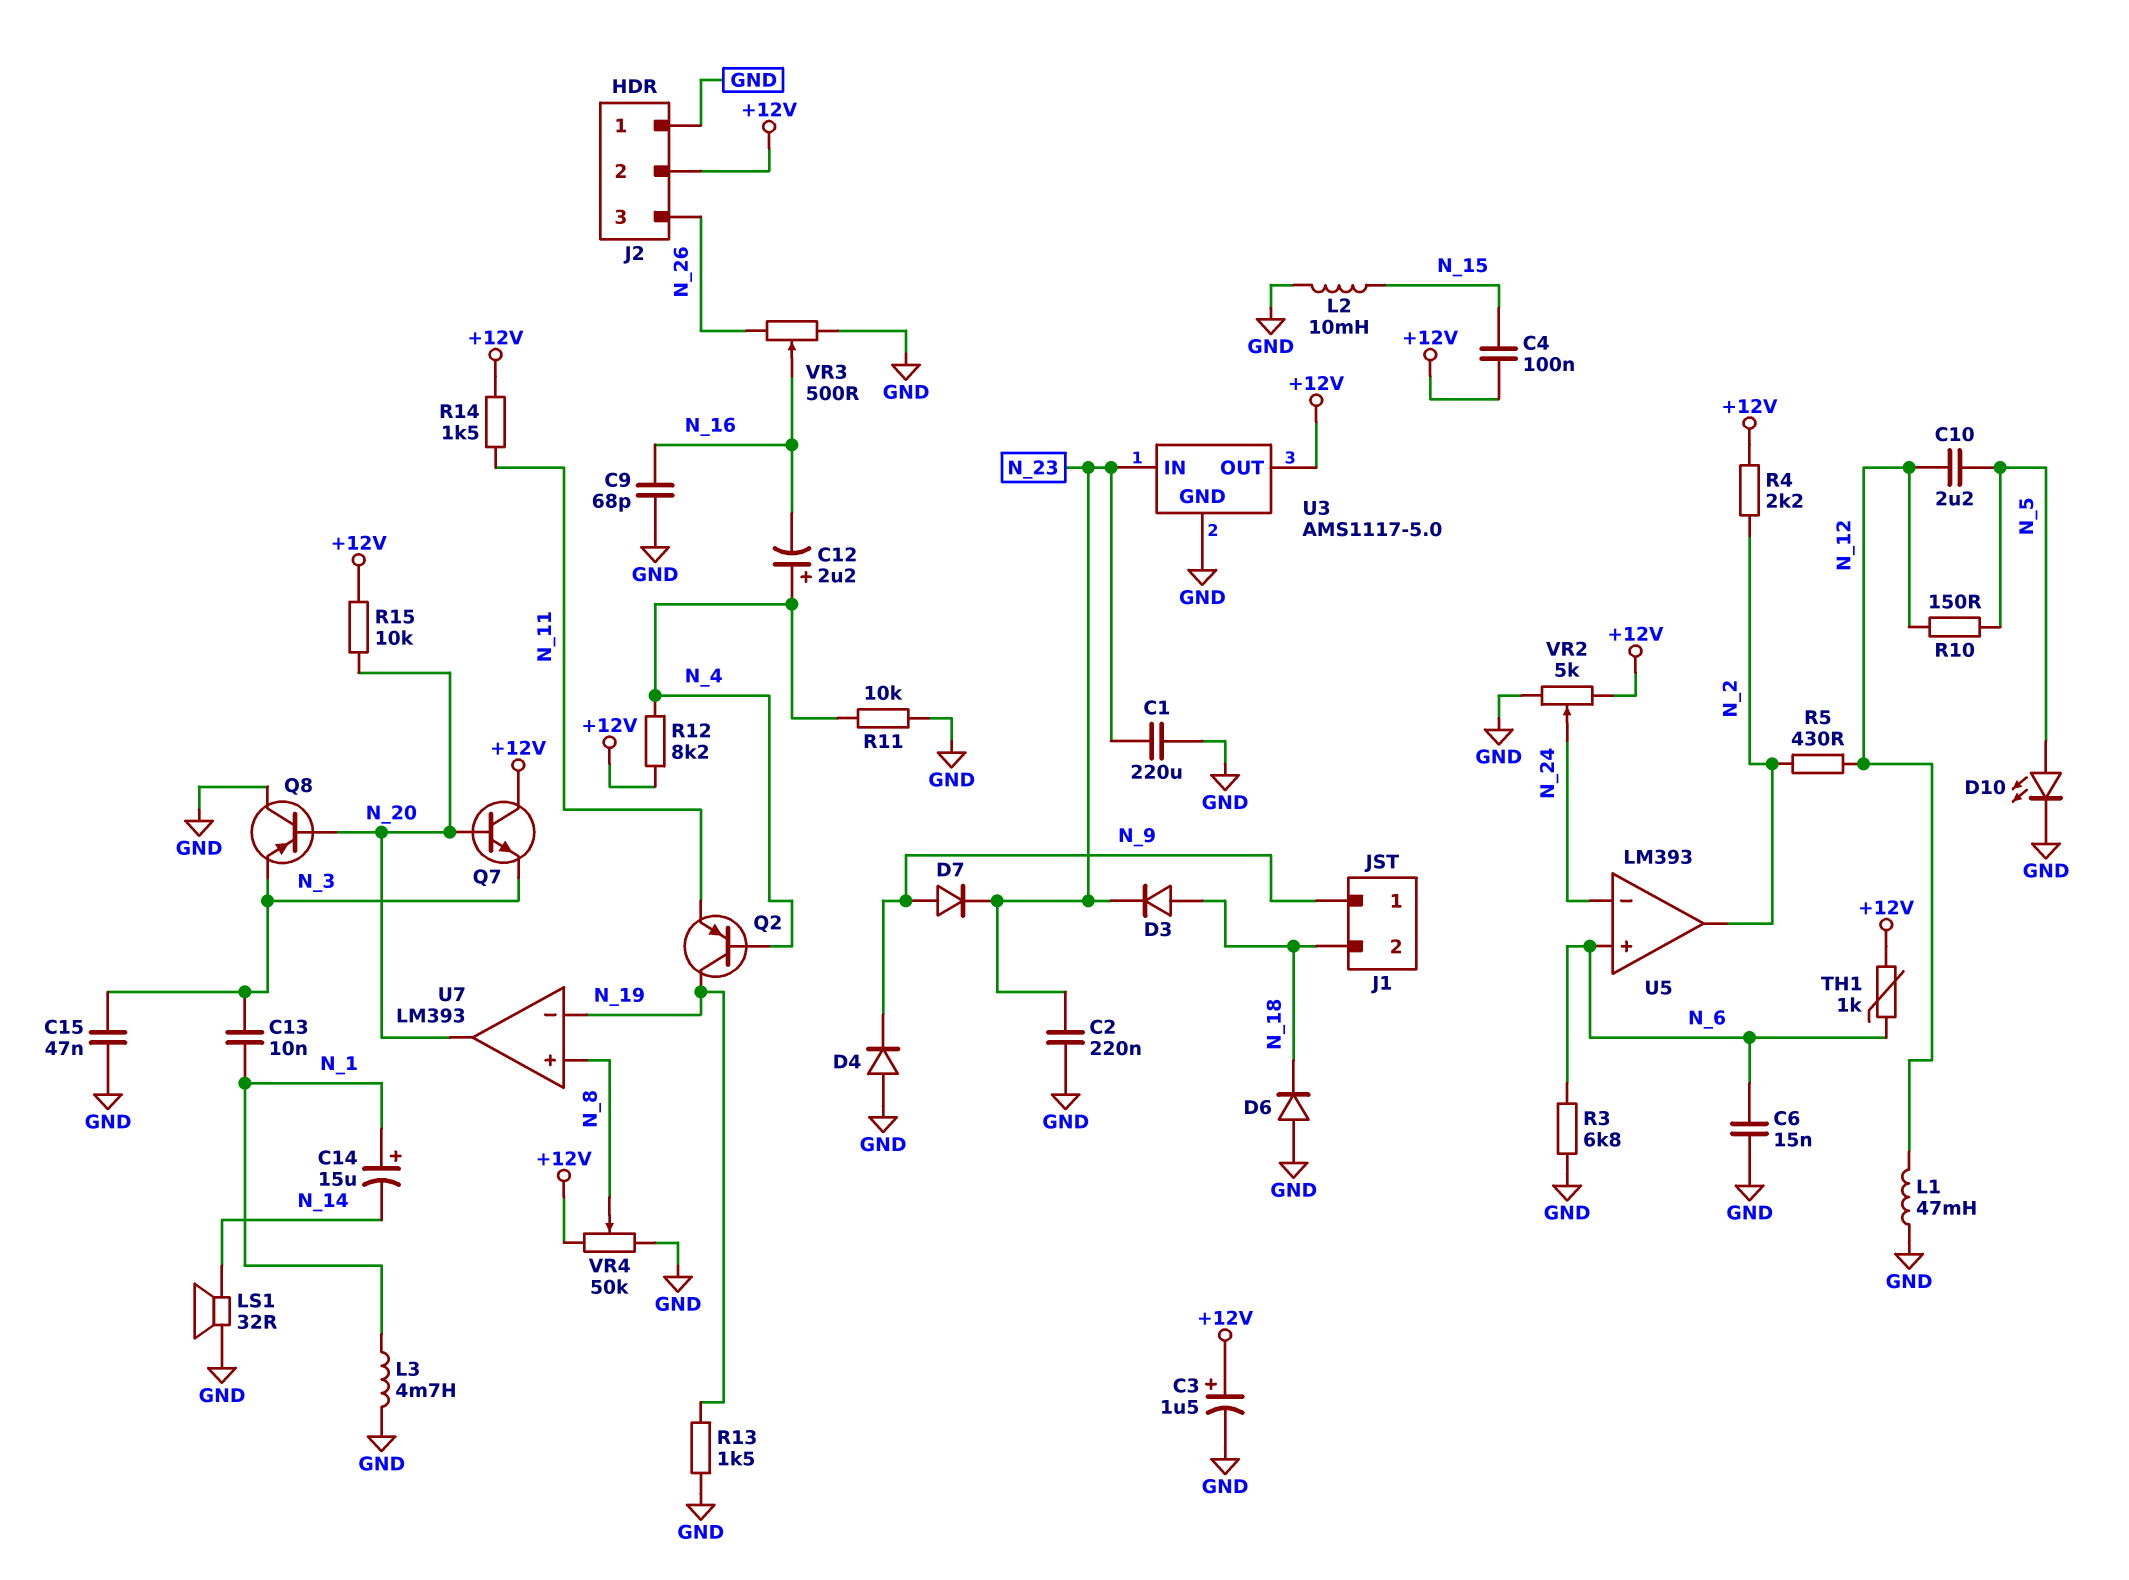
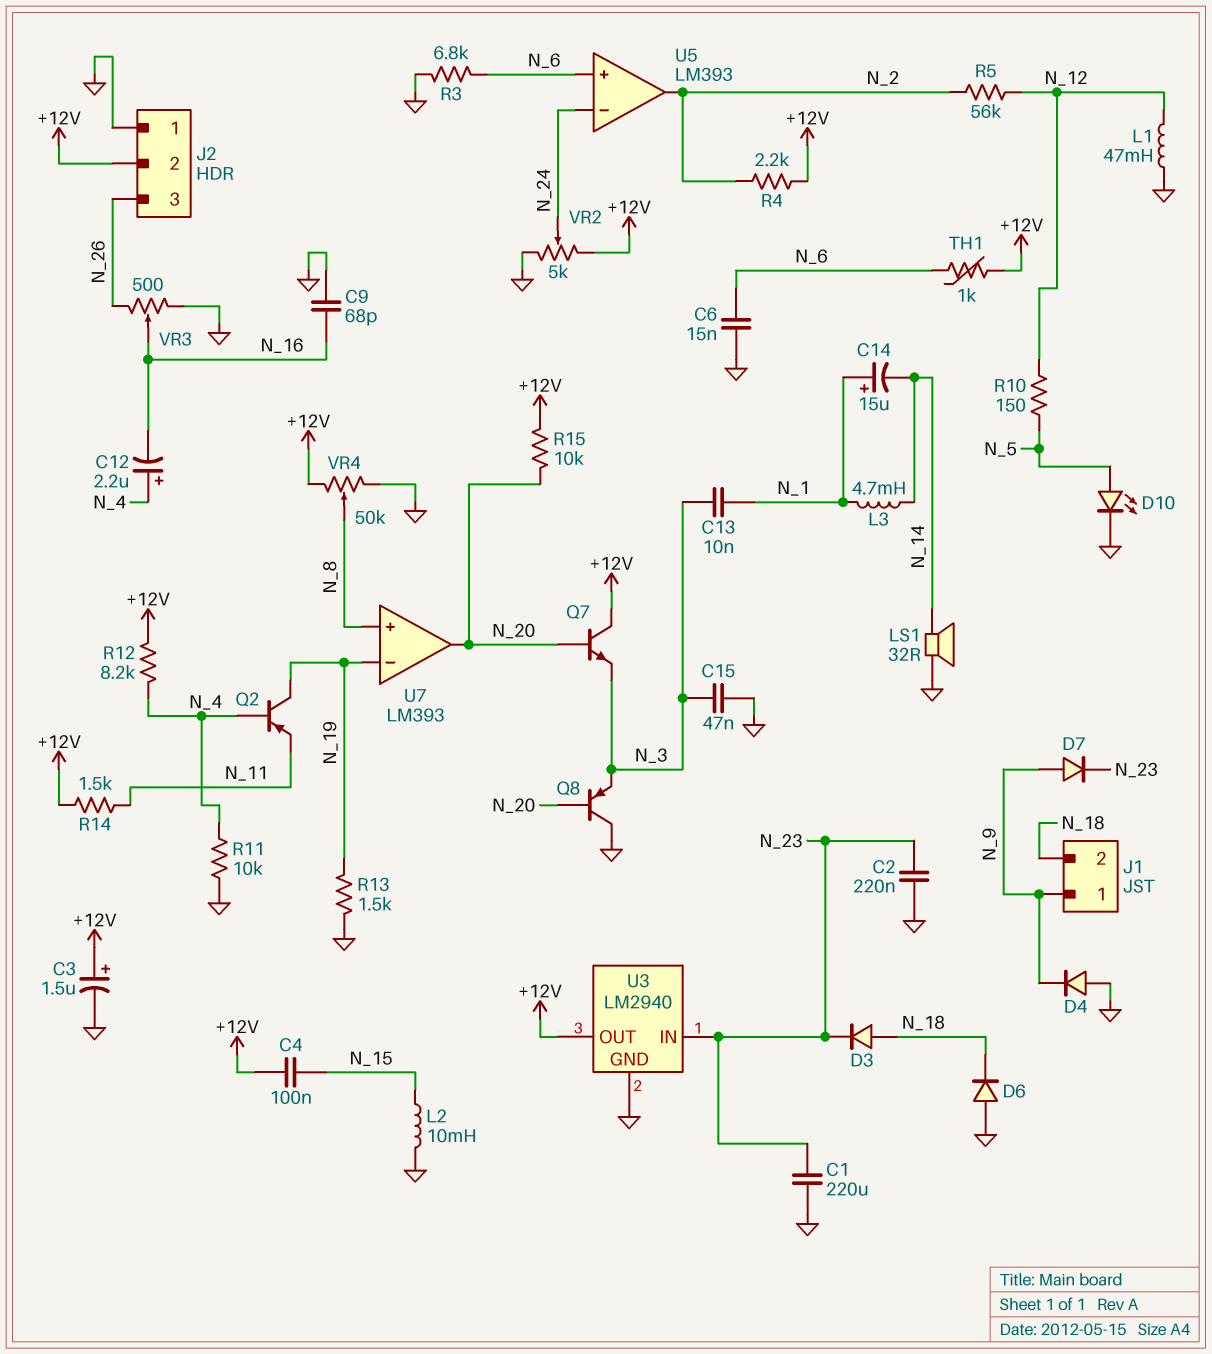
C10: 2.2uF (N_5, N_12) -> none
L3: 4.7mH (GND, N_1) -> 4.7mH (N_1, N_14)
R5: 430 (N_2, N_12) -> 56k (N_2, N_12)
U3: AMS1117-5.0 -> LM2940

